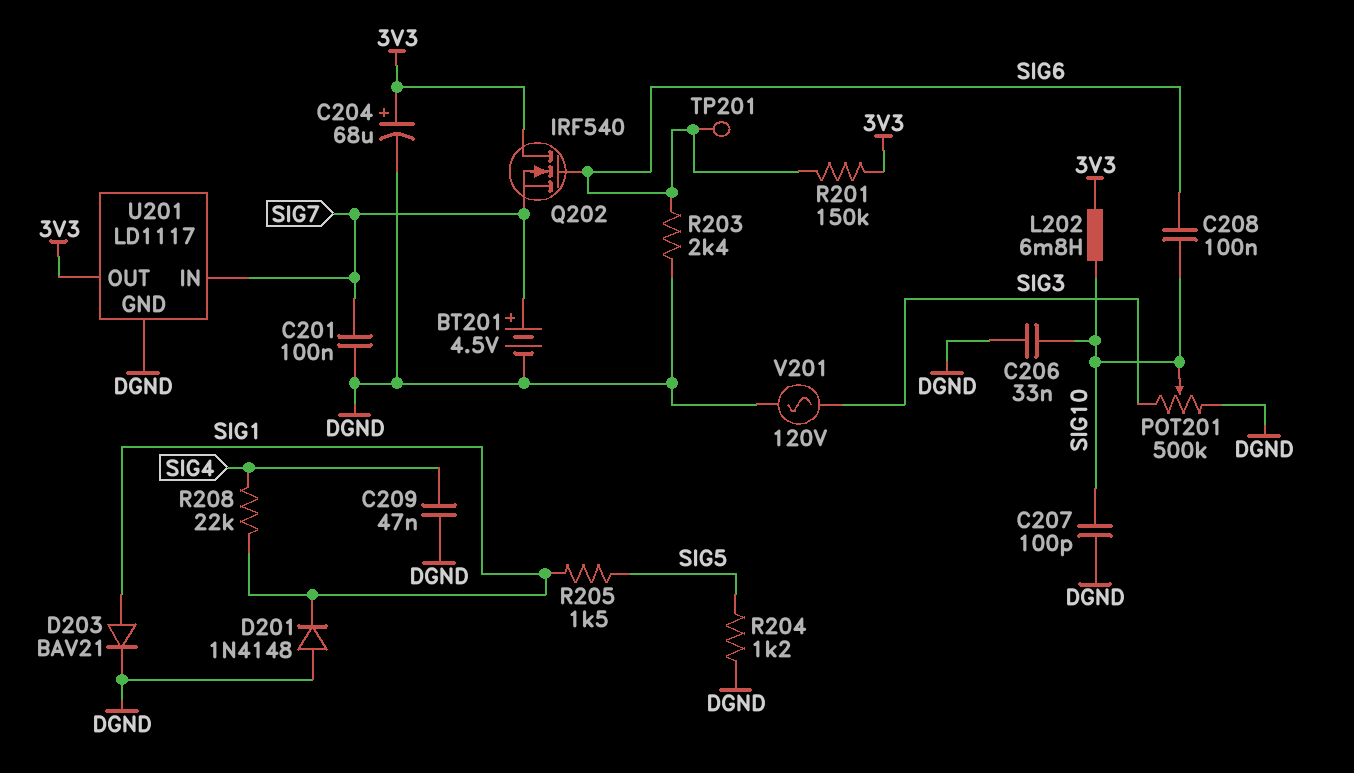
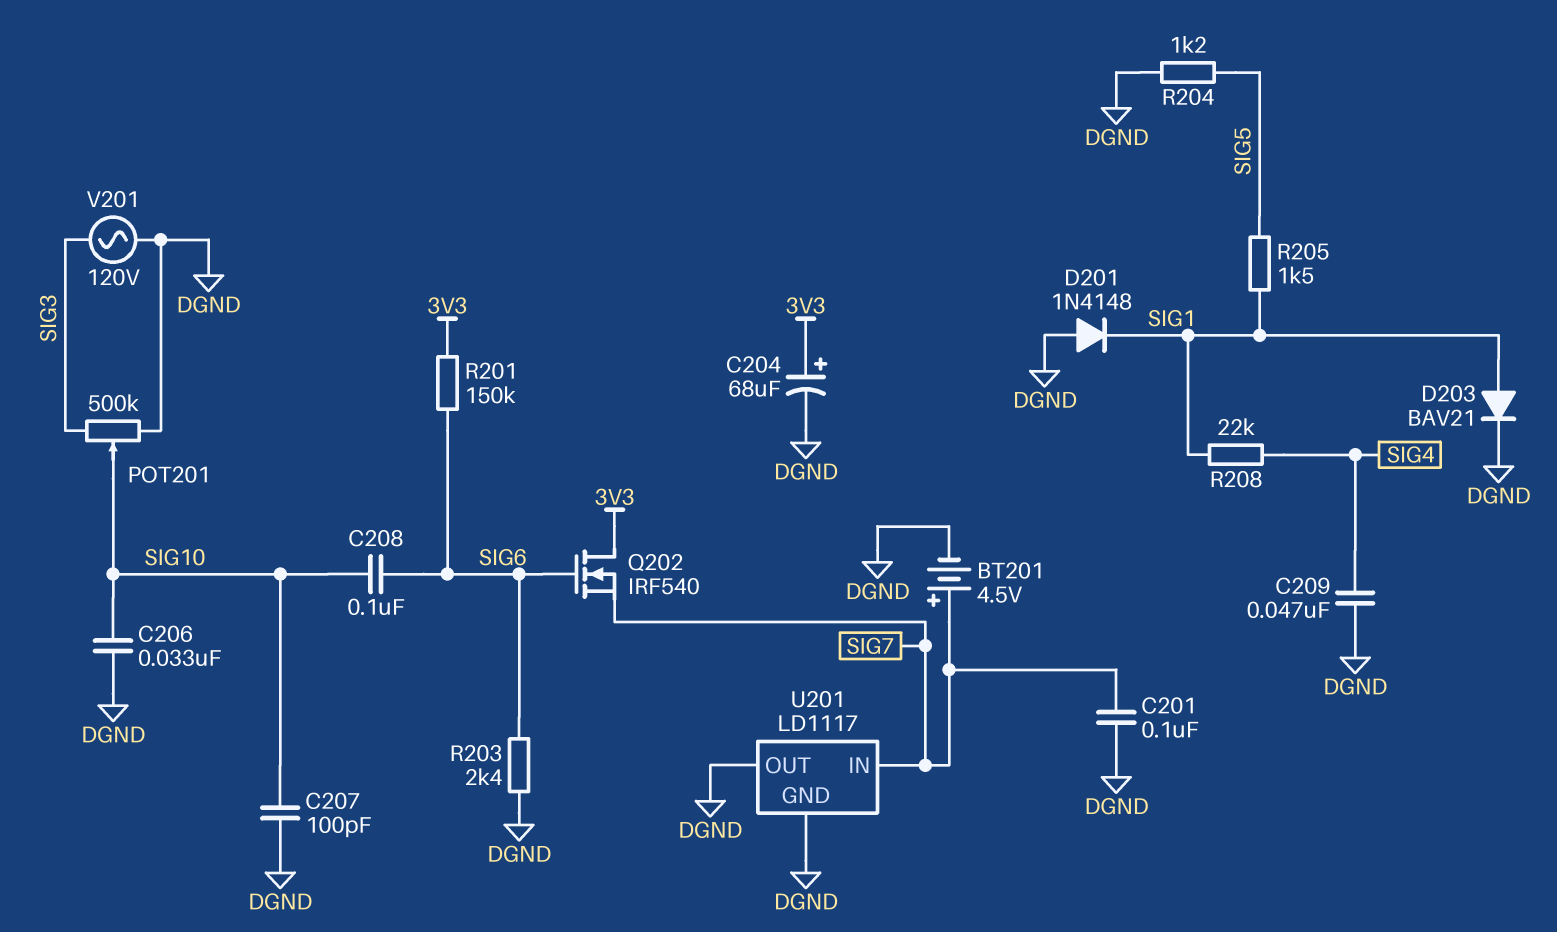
L202: 6.8mH (3V3, SIG10) -> none
TP201: test point (SIG6) -> none
U201 pin OUT: 3V3 -> DGND

